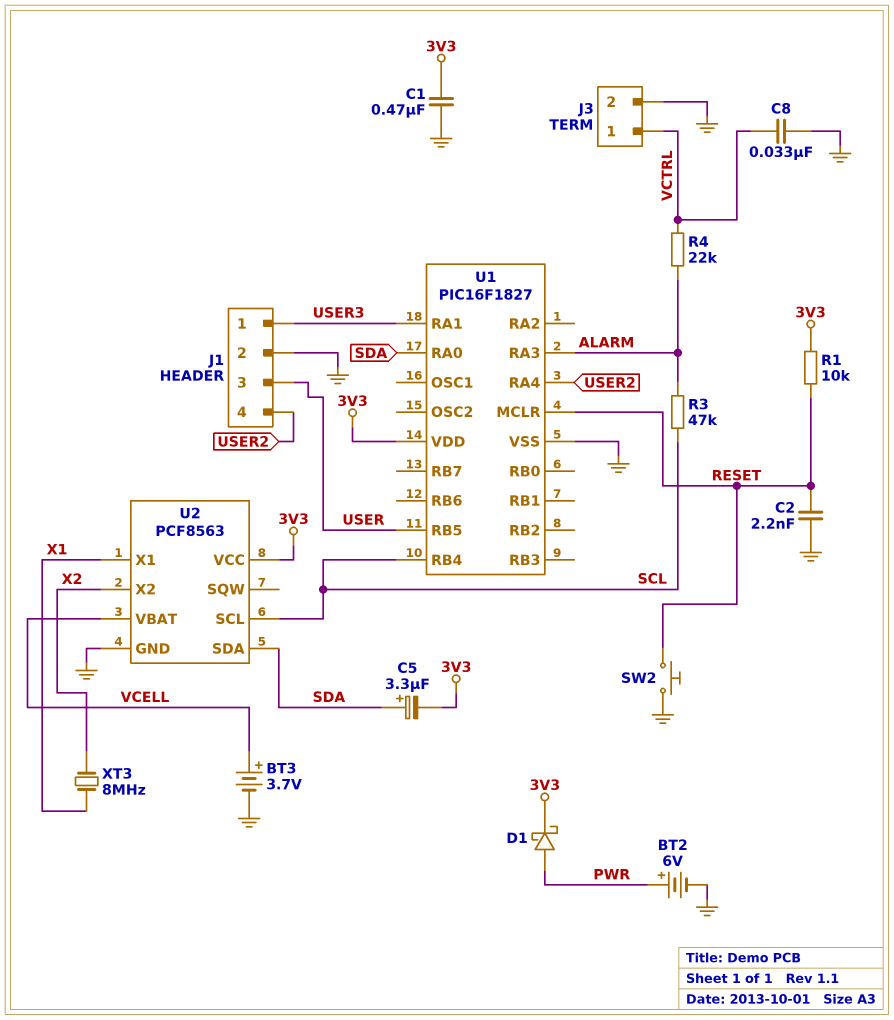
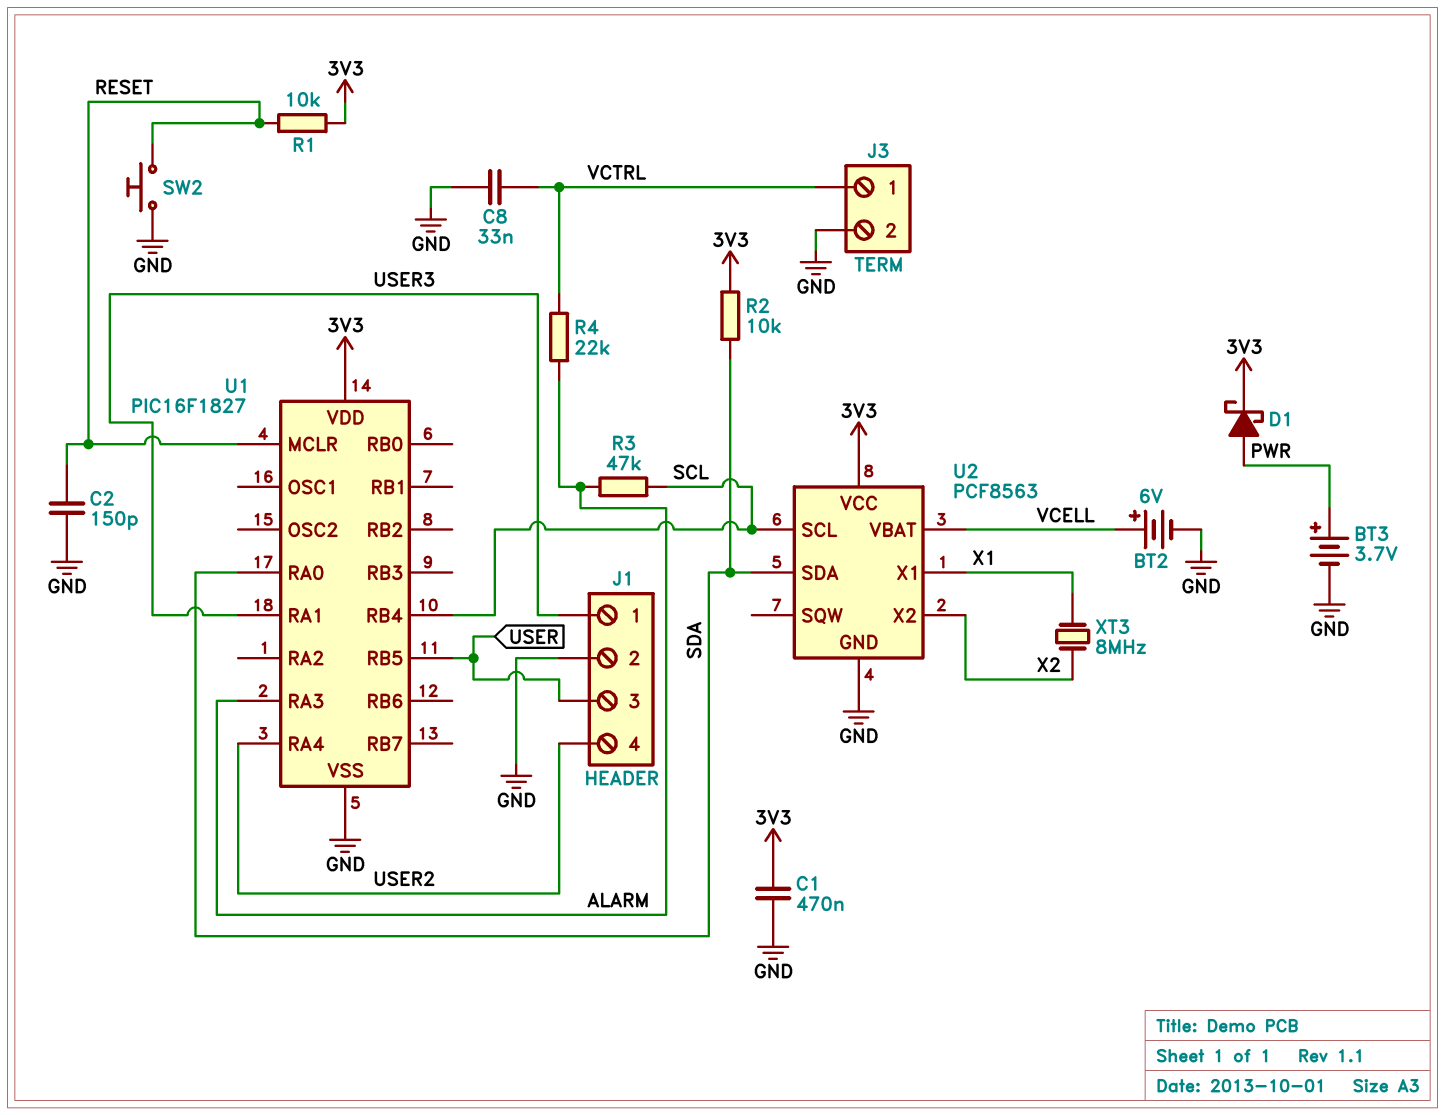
BT2: 6V (plus PWR, minus GND) -> 6V (plus VCELL, minus GND)
BT3: 3.7V (plus VCELL, minus GND) -> 3.7V (plus PWR, minus GND)
C2: 2.2nF (GND, RESET) -> 150pF (GND, RESET)
C5: 3.3uF (plus SDA, minus 3V3) -> none
R2: none -> 10k (3V3, SDA)

